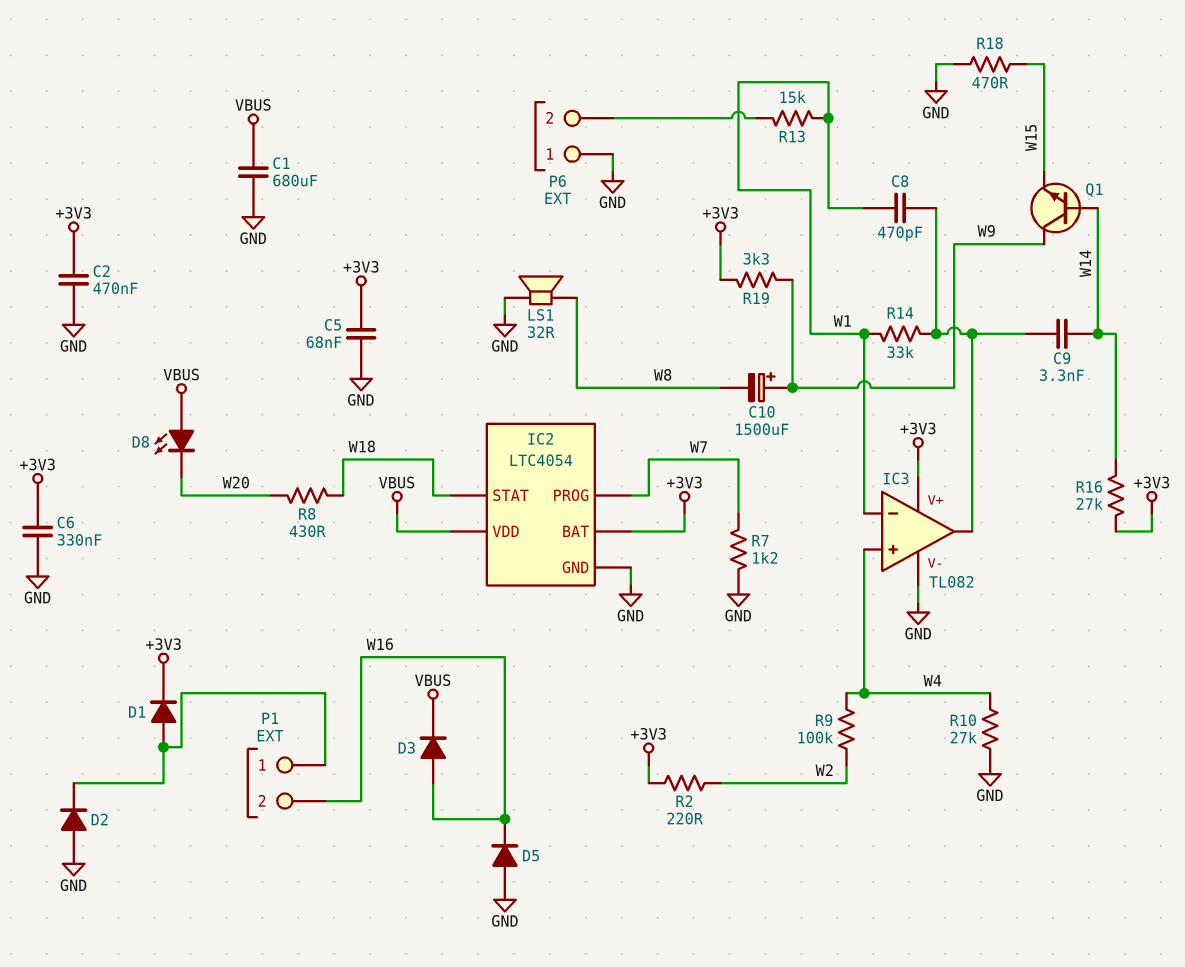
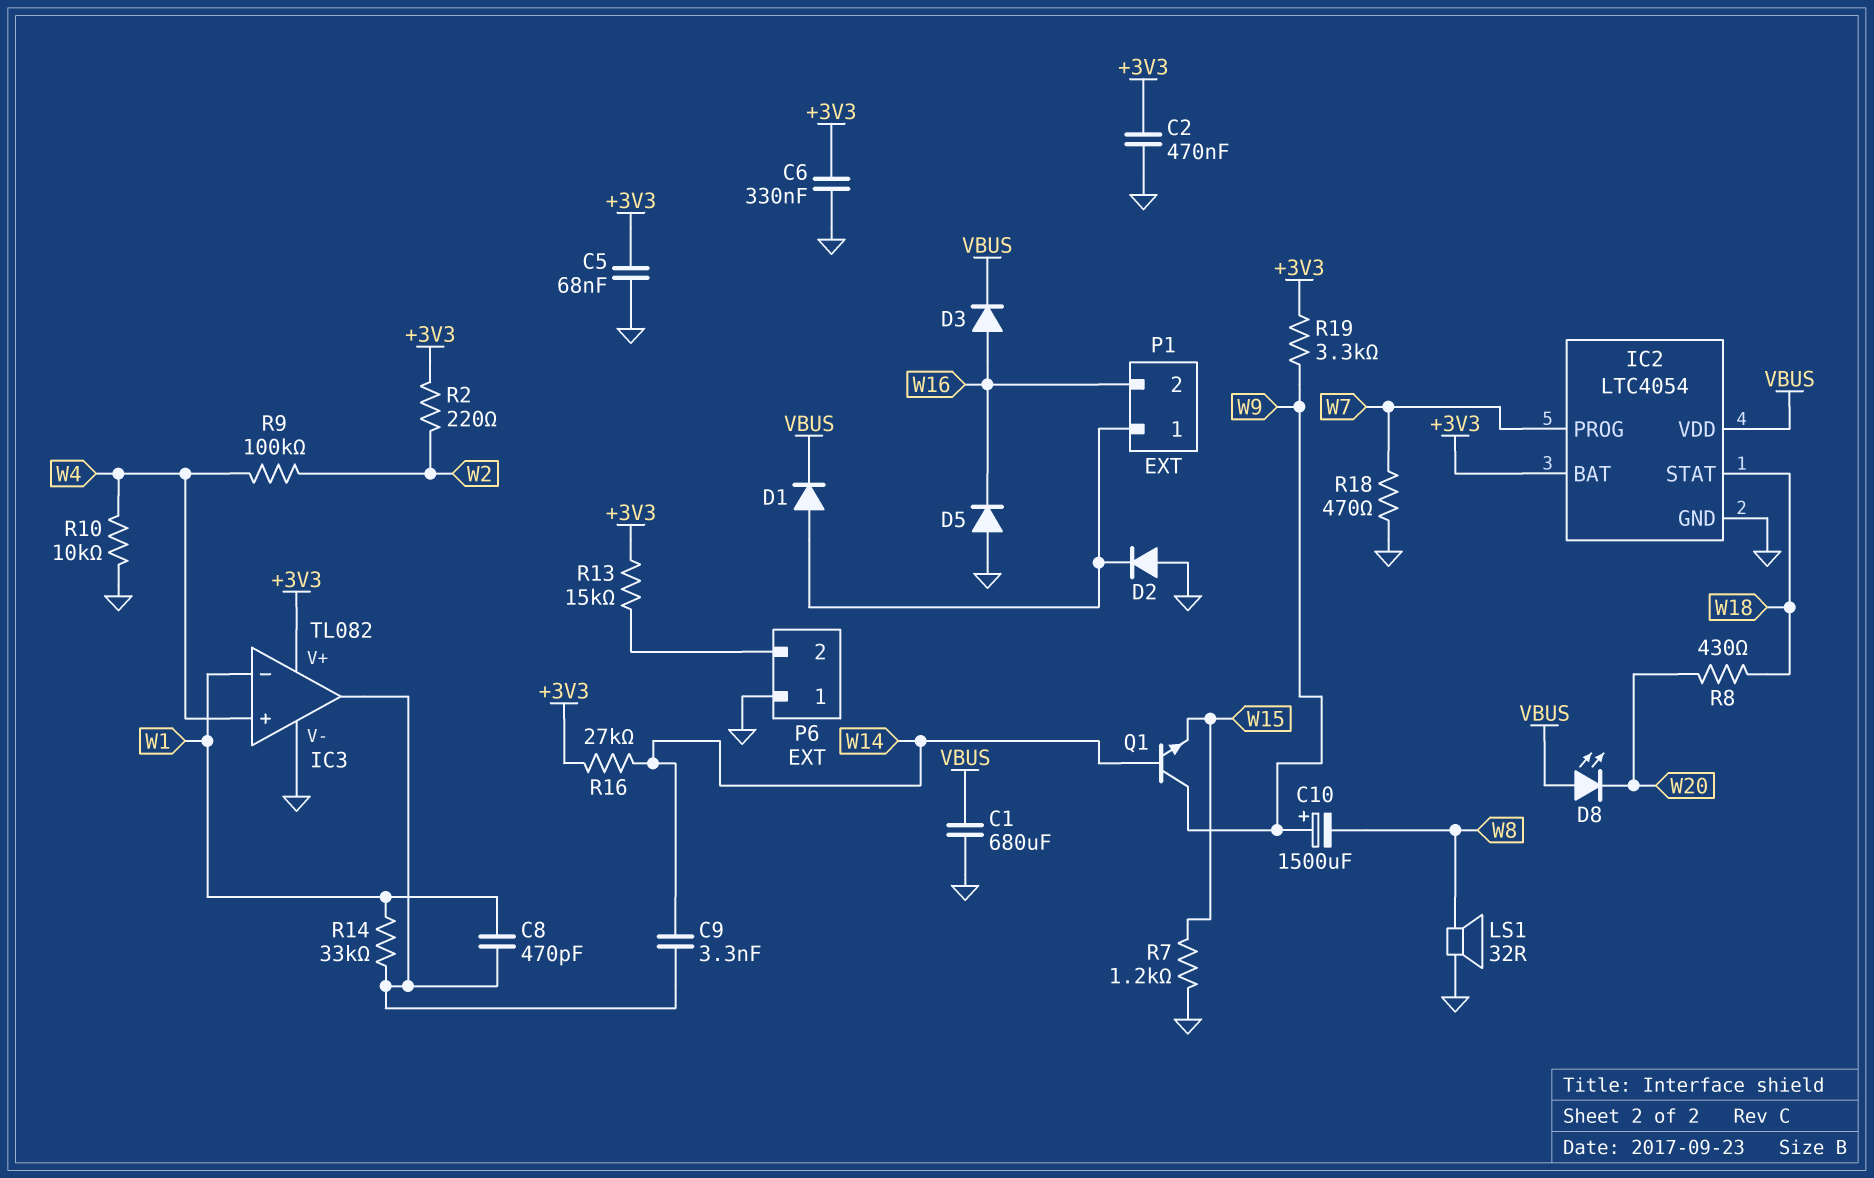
D1: diode (A P1/1, K +3V3) -> diode (A P1/1, K VBUS)
R7: 1.2k (GND, W7) -> 1.2k (GND, W15)
R10: 27k (GND, W4) -> 10k (GND, W4)
R13: 15k (P6/2, W1) -> 15k (+3V3, P6/2)
R18: 470 (GND, W15) -> 470 (GND, W7)

